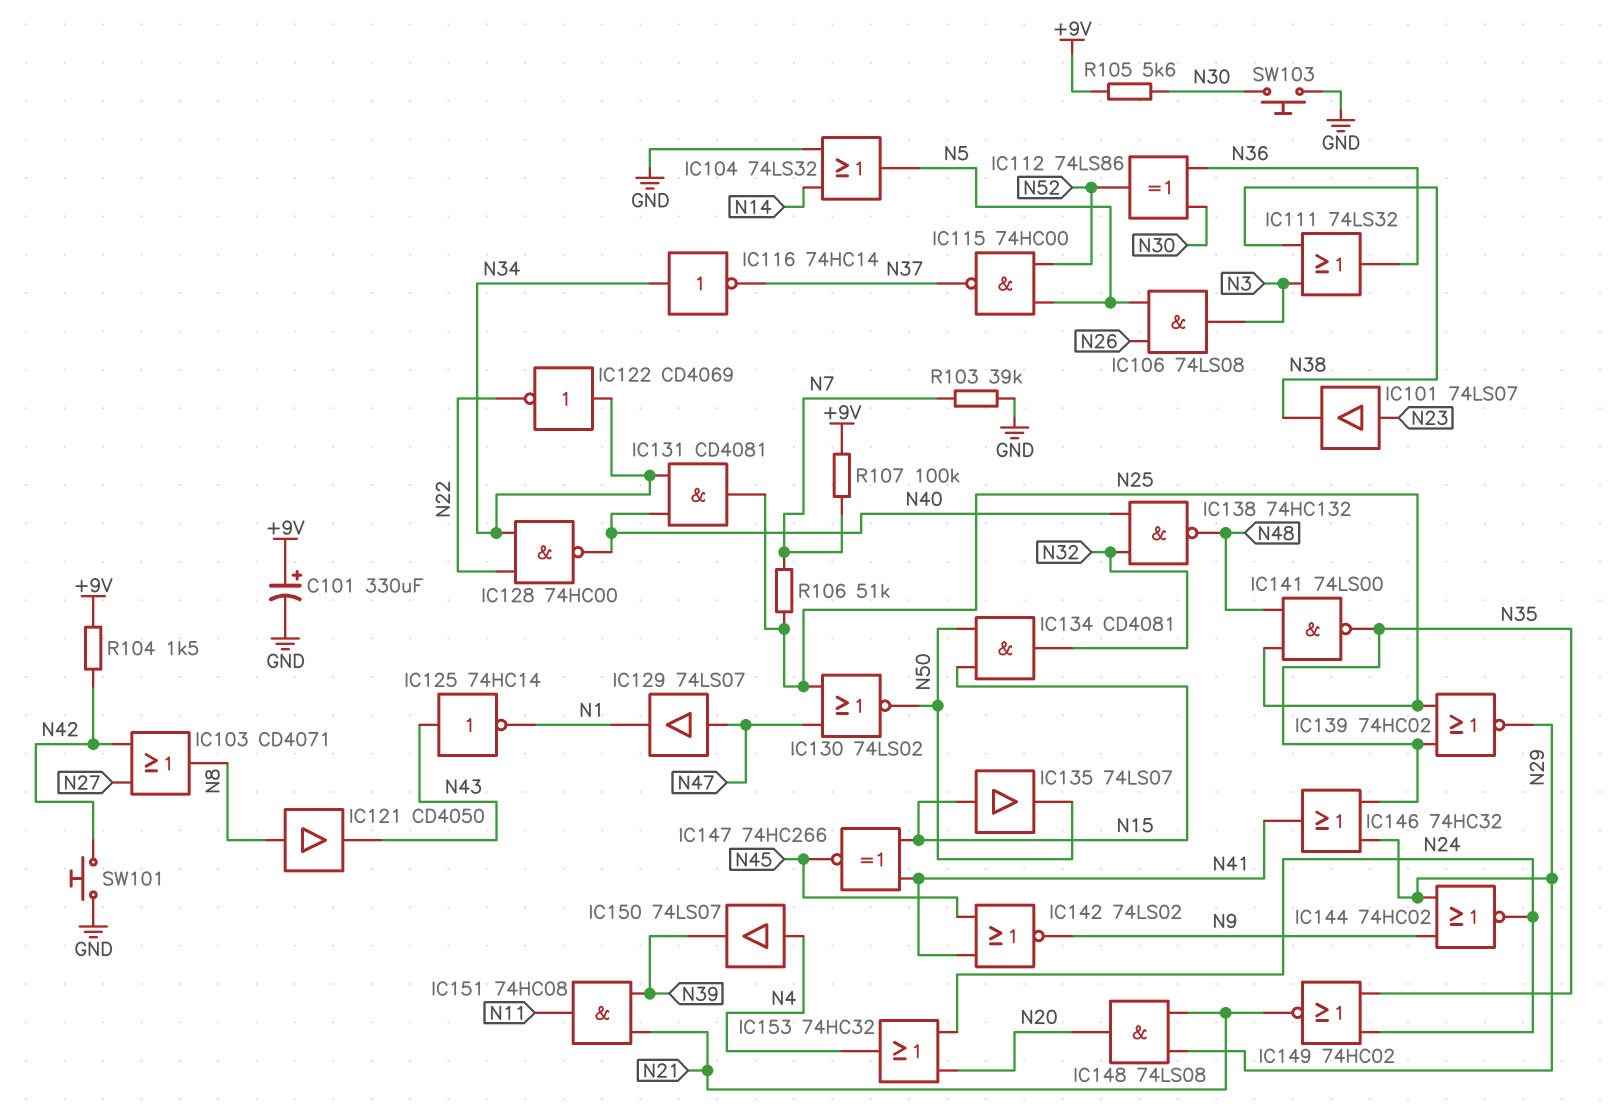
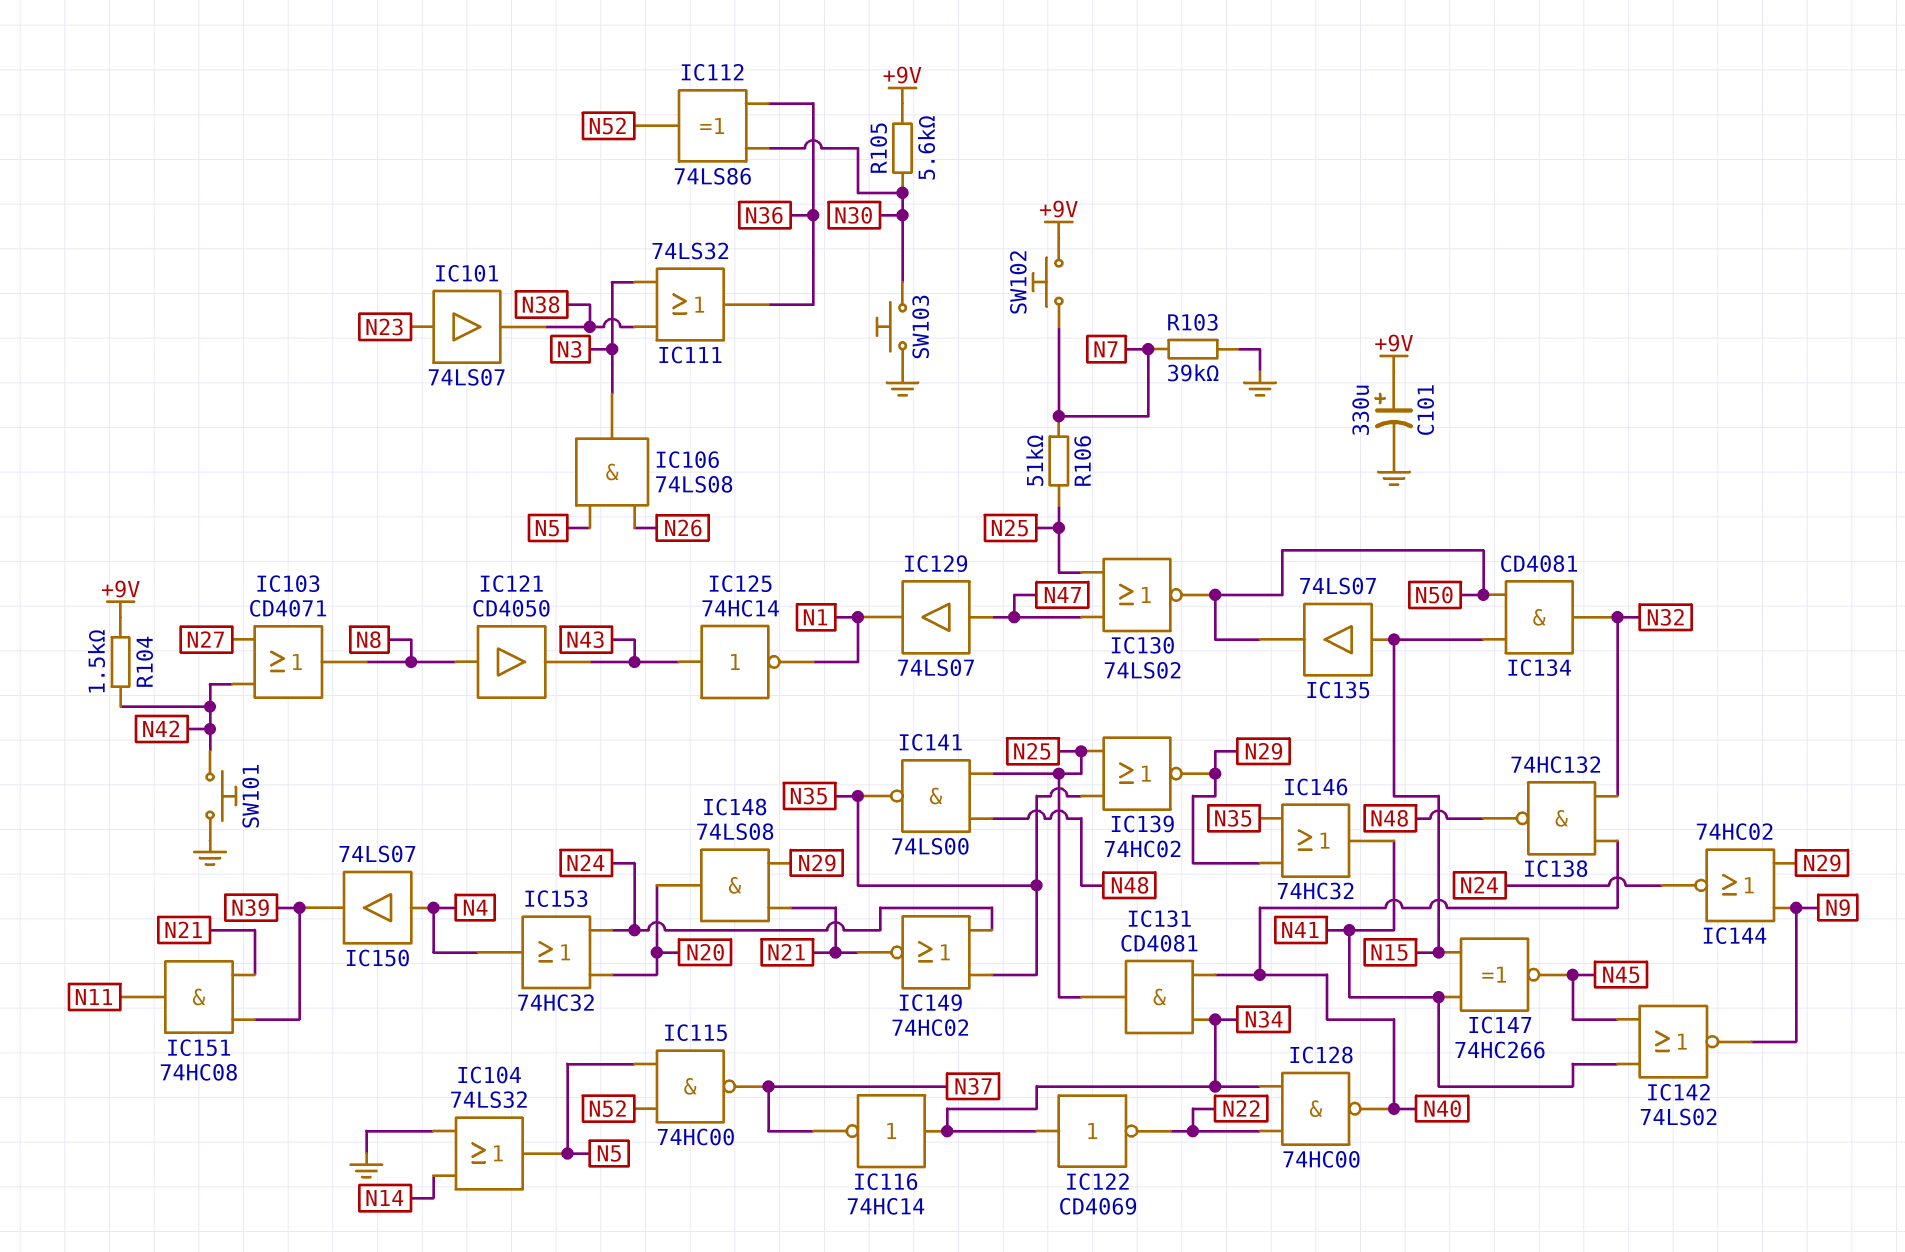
R107: 100k (+9V, N7) -> none
SW102: none -> button (+9V, N7)

